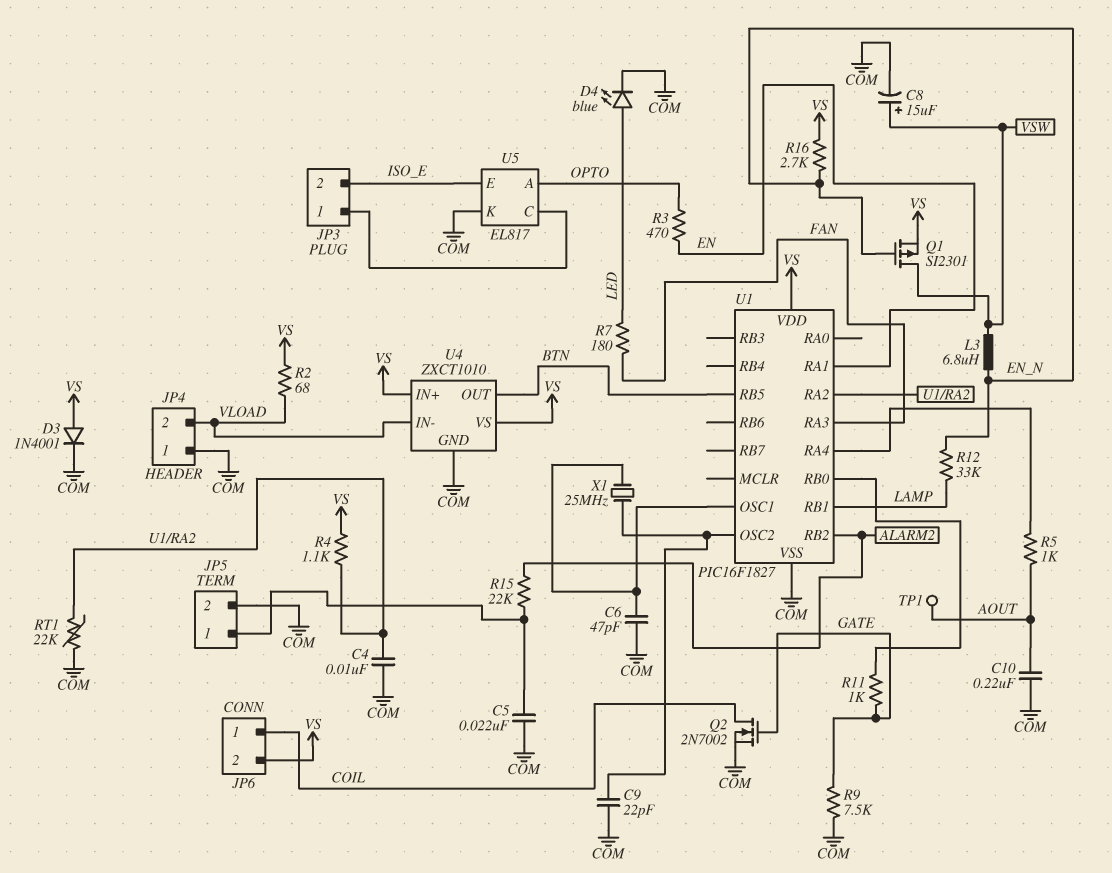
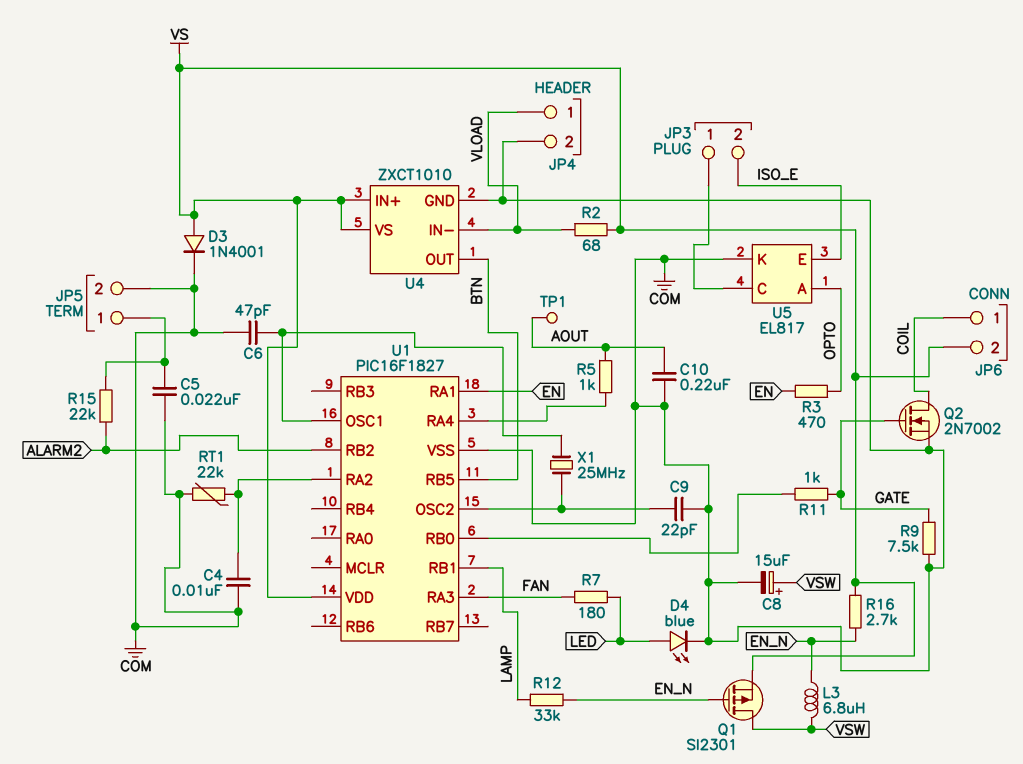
JP4 pin 1: COM -> VLOAD
JP4 pin 2: VLOAD -> COM
R4: 1.1k (U1/RA2, VS) -> none

